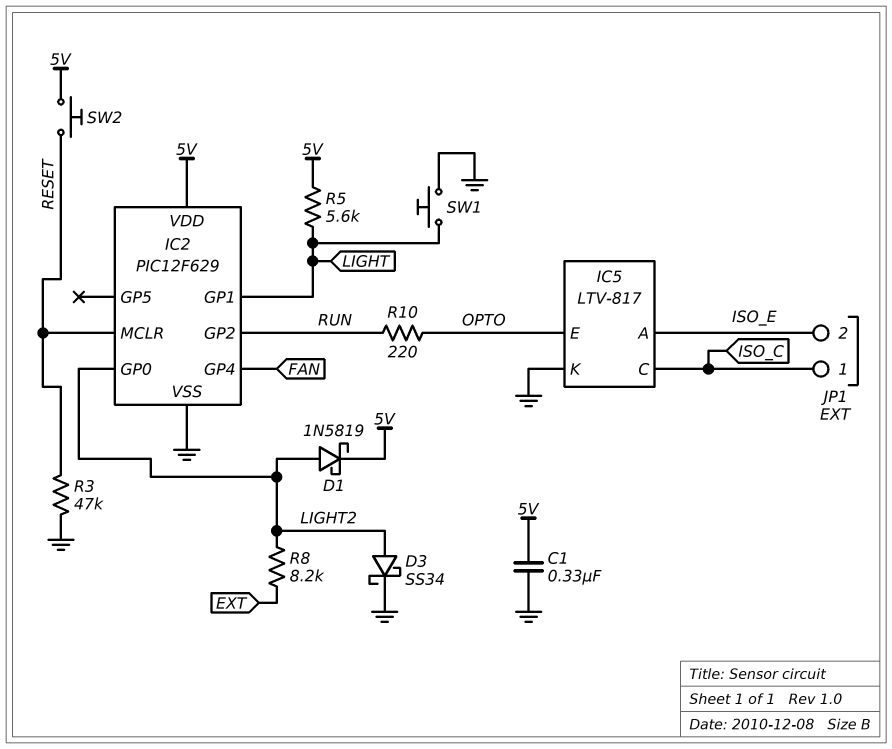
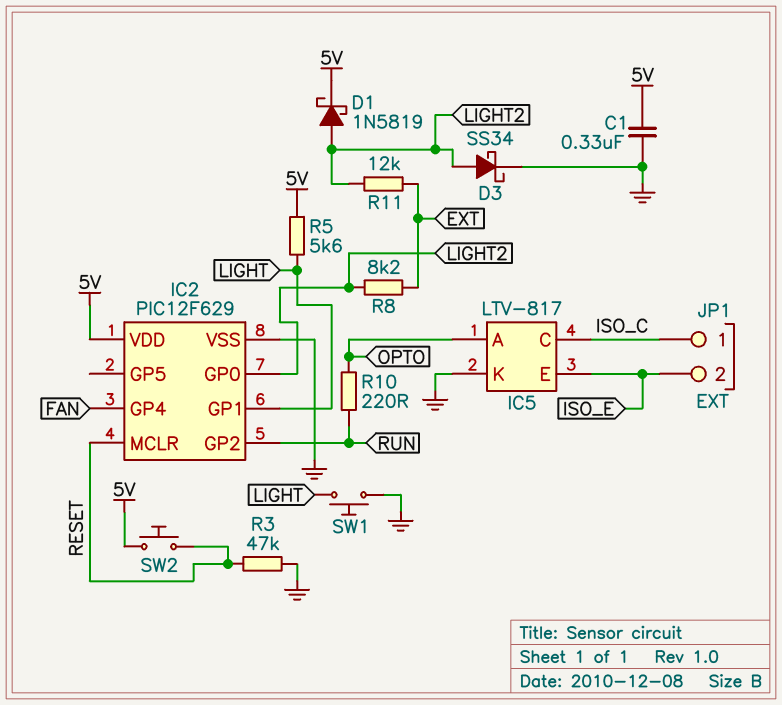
IC5 pin A: ISO_E -> OPTO
IC5 pin E: OPTO -> ISO_E
R11: none -> 12k (EXT, LIGHT2)

